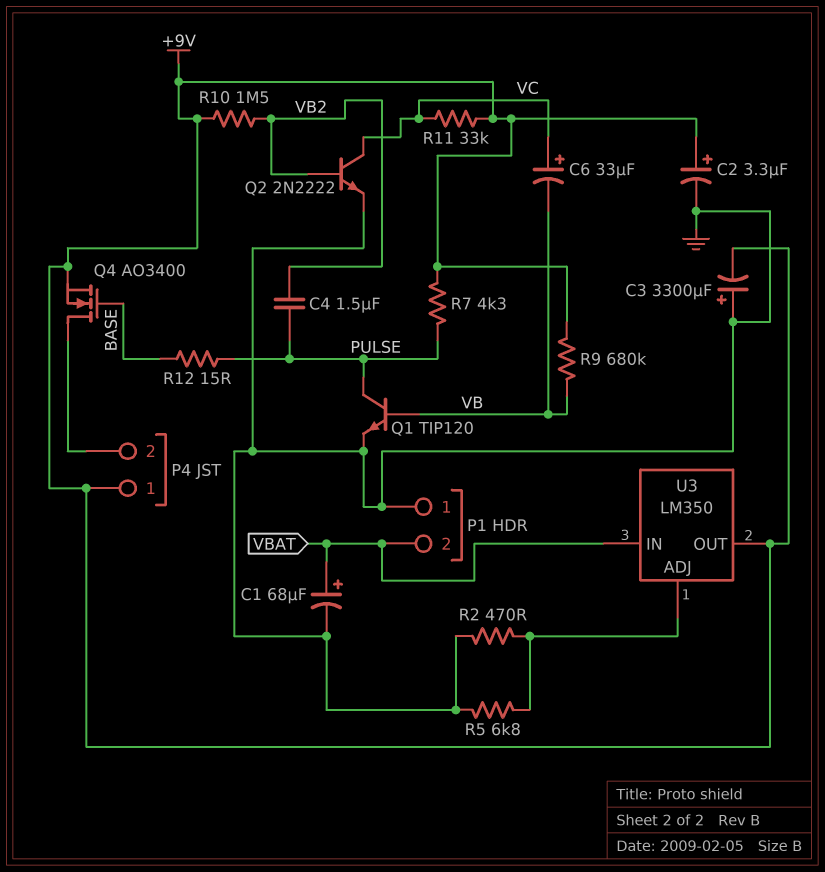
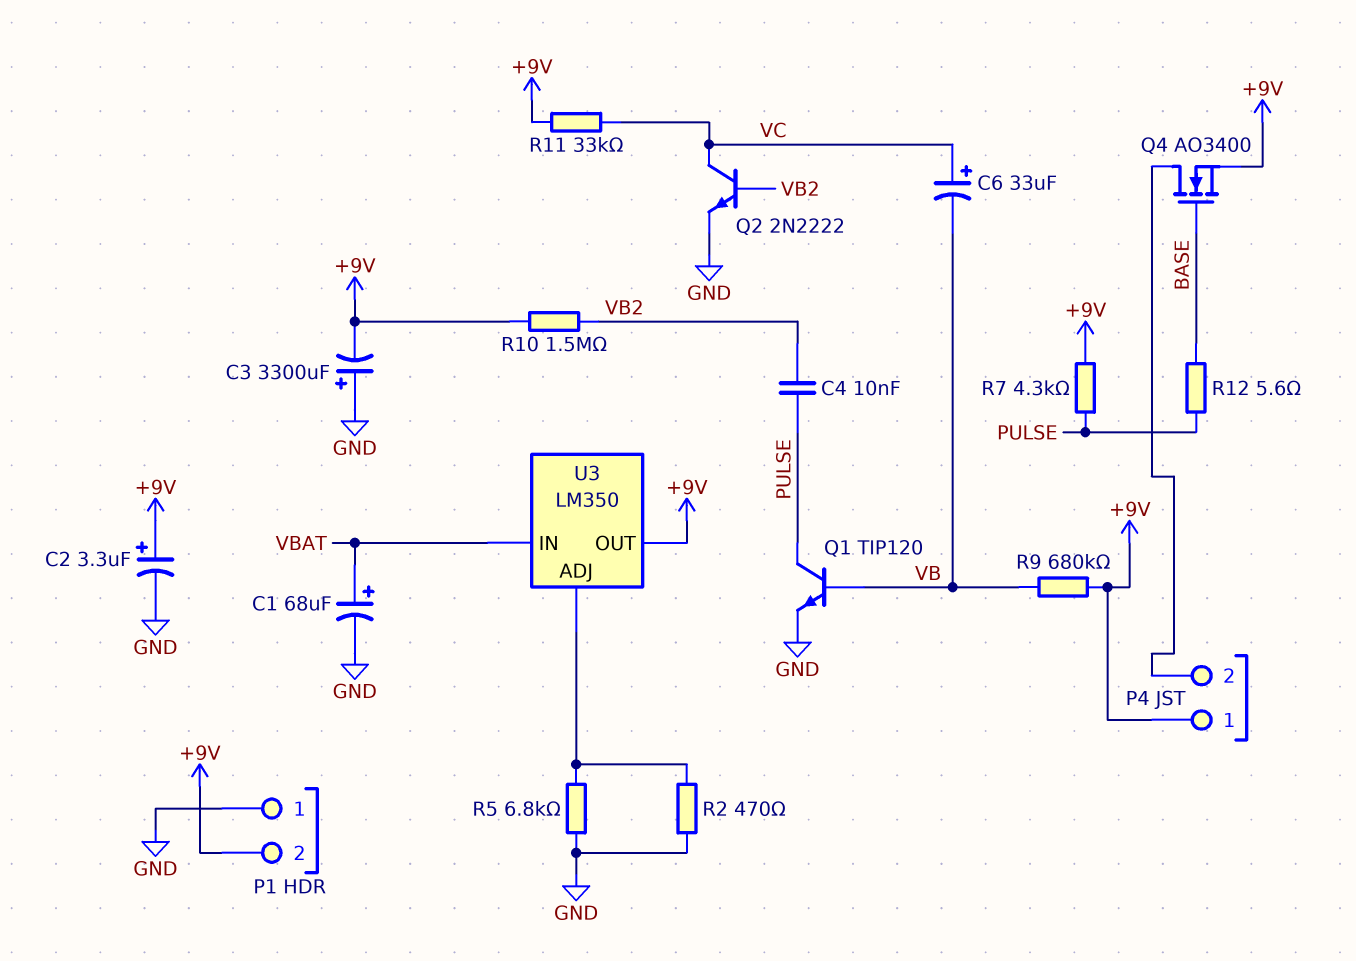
C4: 1.5uF (PULSE, VB2) -> 10nF (PULSE, VB2)
P1 pin 2: VBAT -> +9V
R12: 15 (BASE, PULSE) -> 5.6 (BASE, PULSE)

